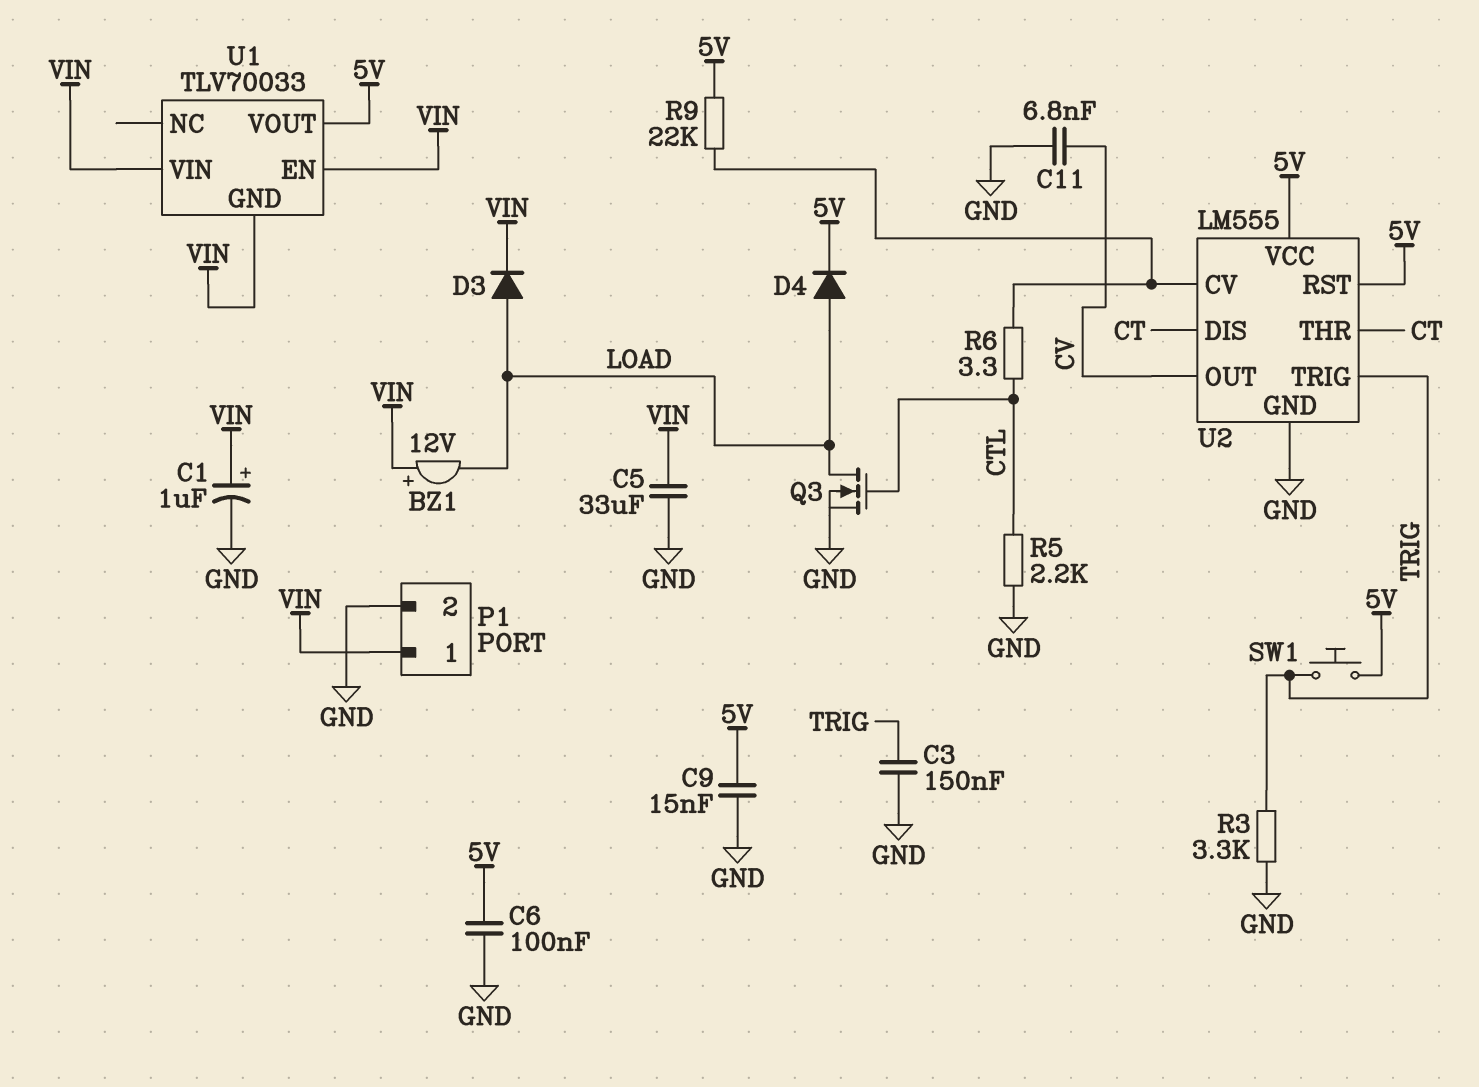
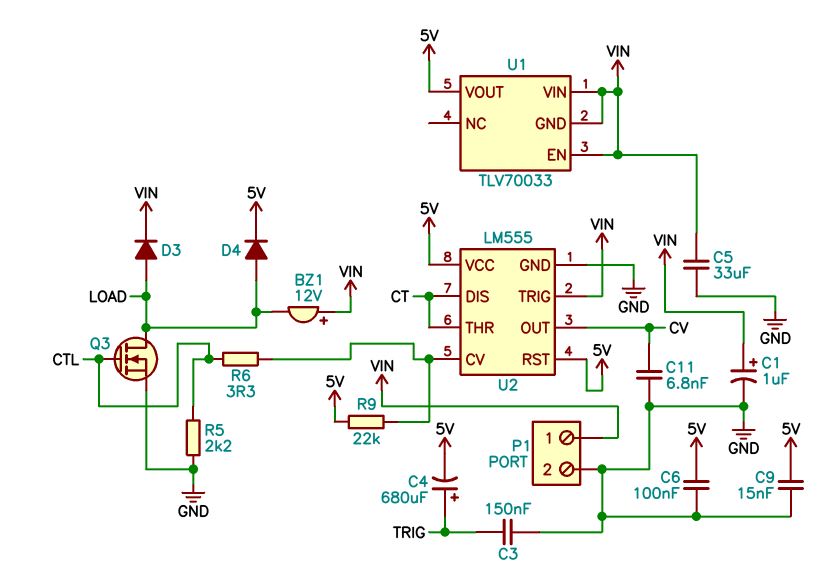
C4: none -> 680uF (plus TRIG, minus 5V)
R3: 3.3k (GND, TRIG) -> none
SW1: button (5V, TRIG) -> none
U2 pin TRIG: TRIG -> VIN

